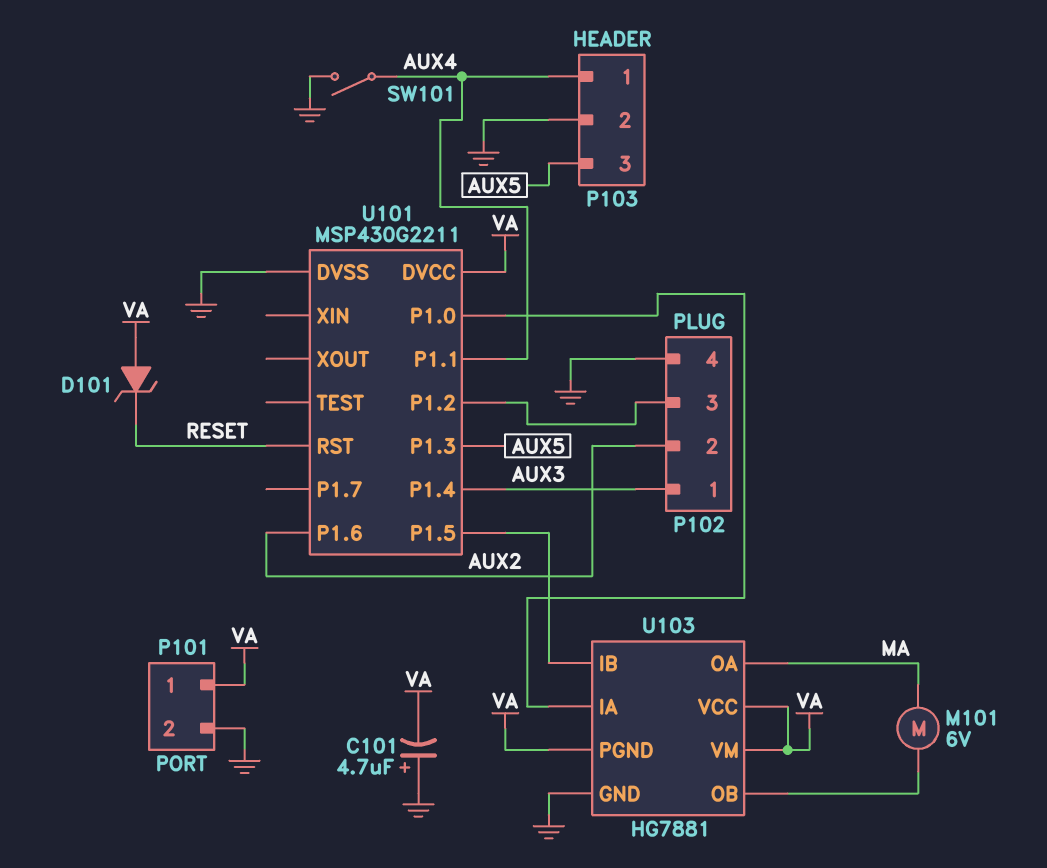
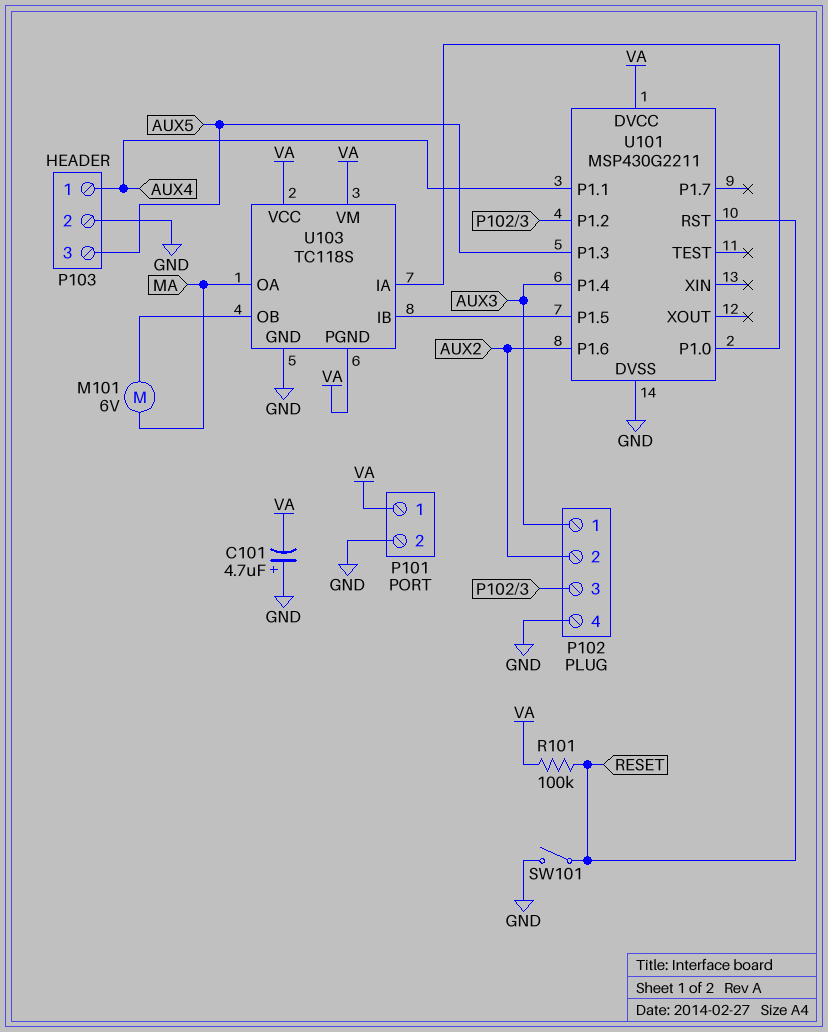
D101: zener (A VA, K RESET) -> none
R101: none -> 100k (RESET, VA)
SW101: switch (AUX4, GND) -> switch (GND, RESET)
U103: HG7881 -> TC118S

